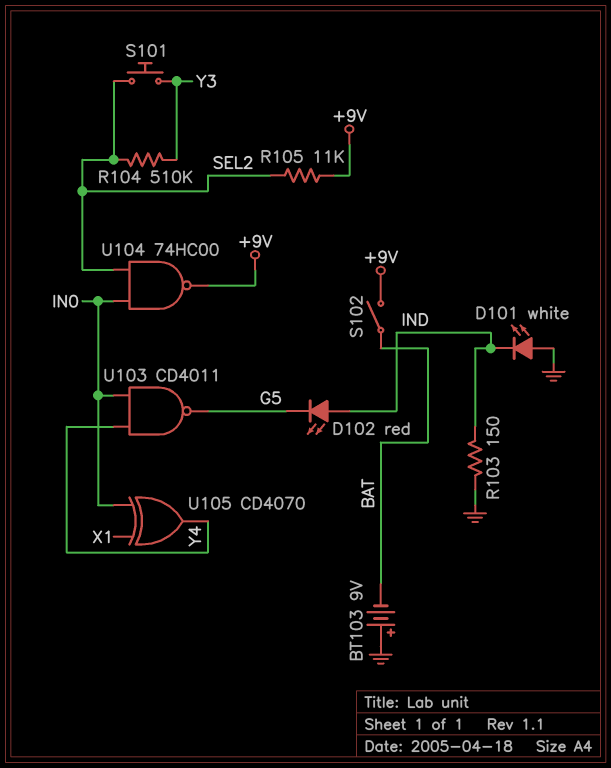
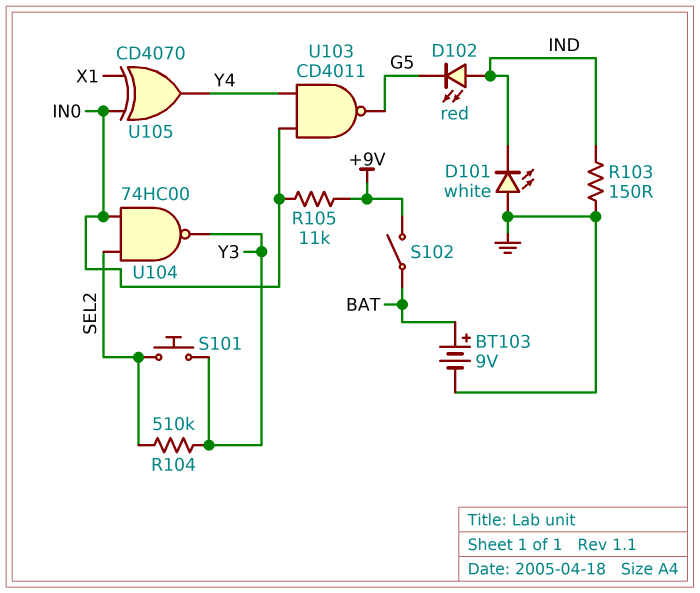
BT103: 9V (plus GND, minus BAT) -> 9V (plus BAT, minus GND)
R105: 11k (+9V, SEL2) -> 11k (+9V, IN0)
U104: NAND 74HC00 (in IN0, in SEL2, out +9V) -> NAND 74HC00 (in IN0, in SEL2, out Y3)

